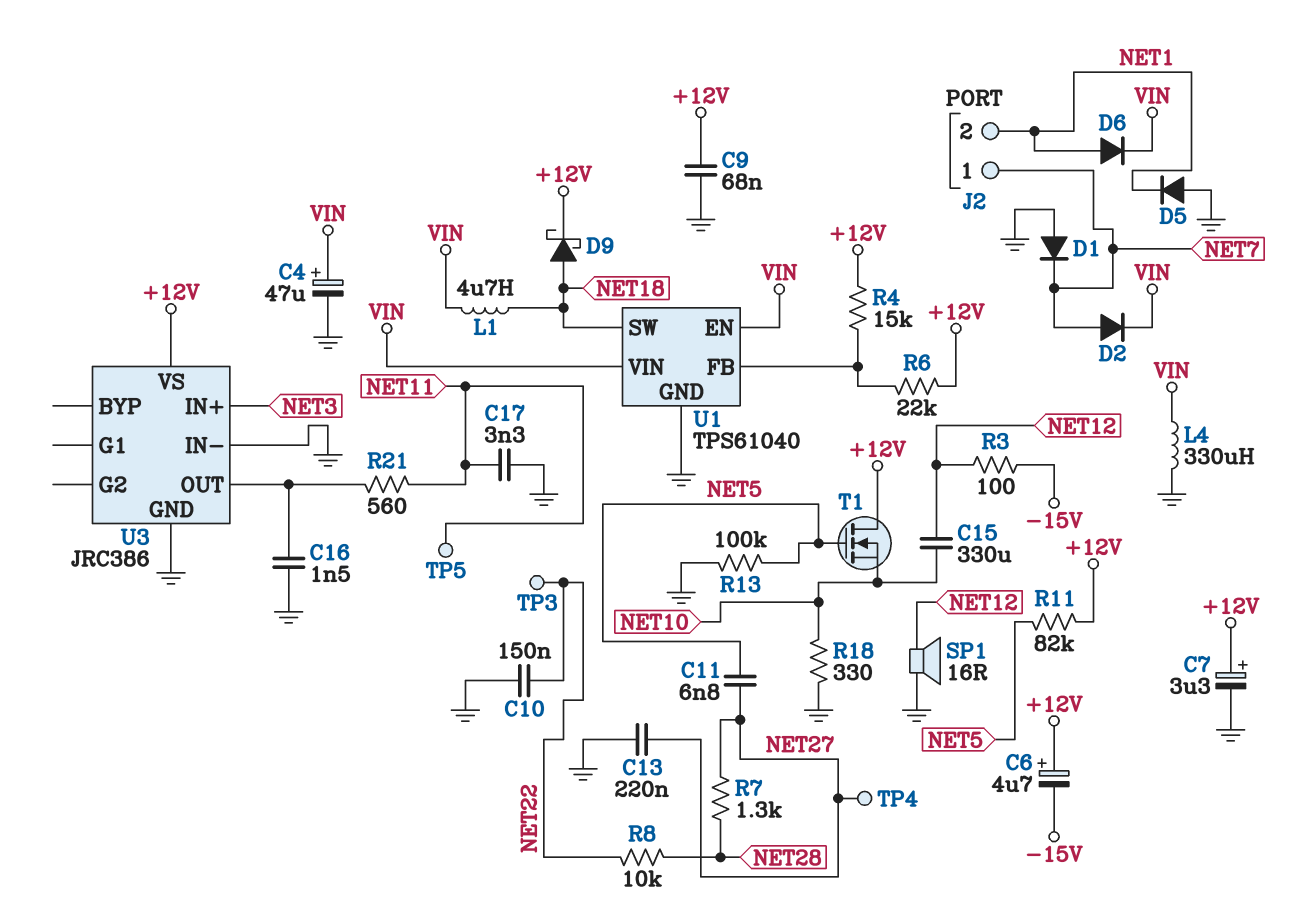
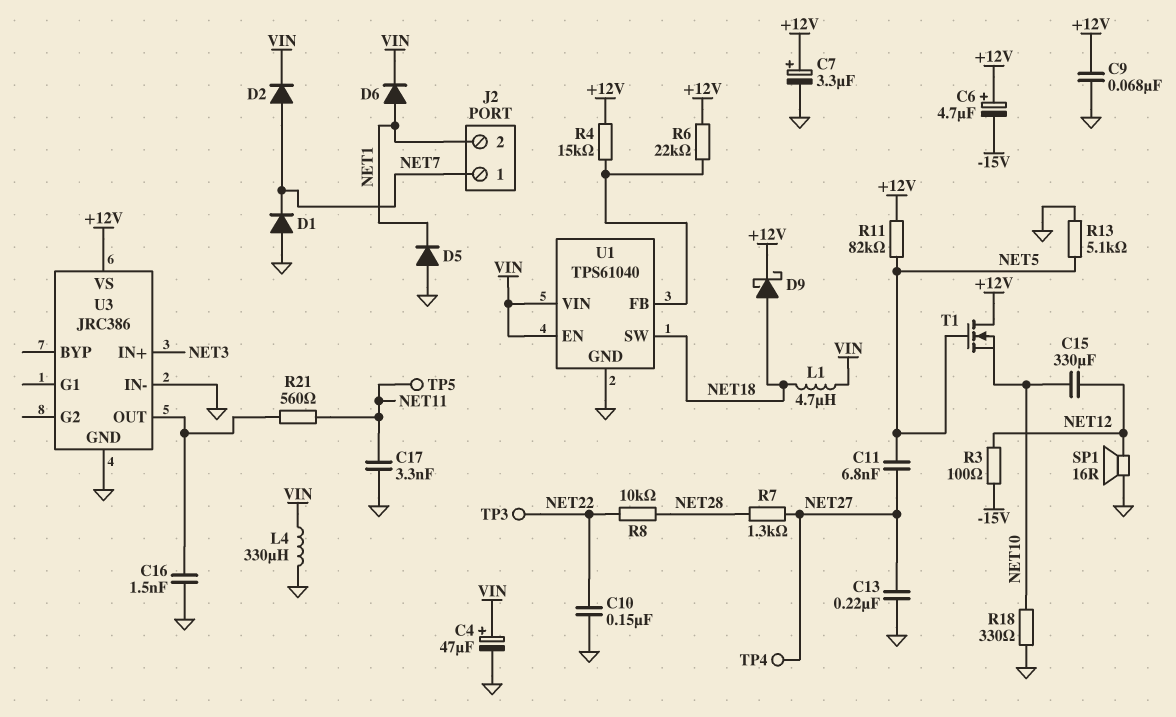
R13: 100k (GND, NET5) -> 5.1k (GND, NET5)

